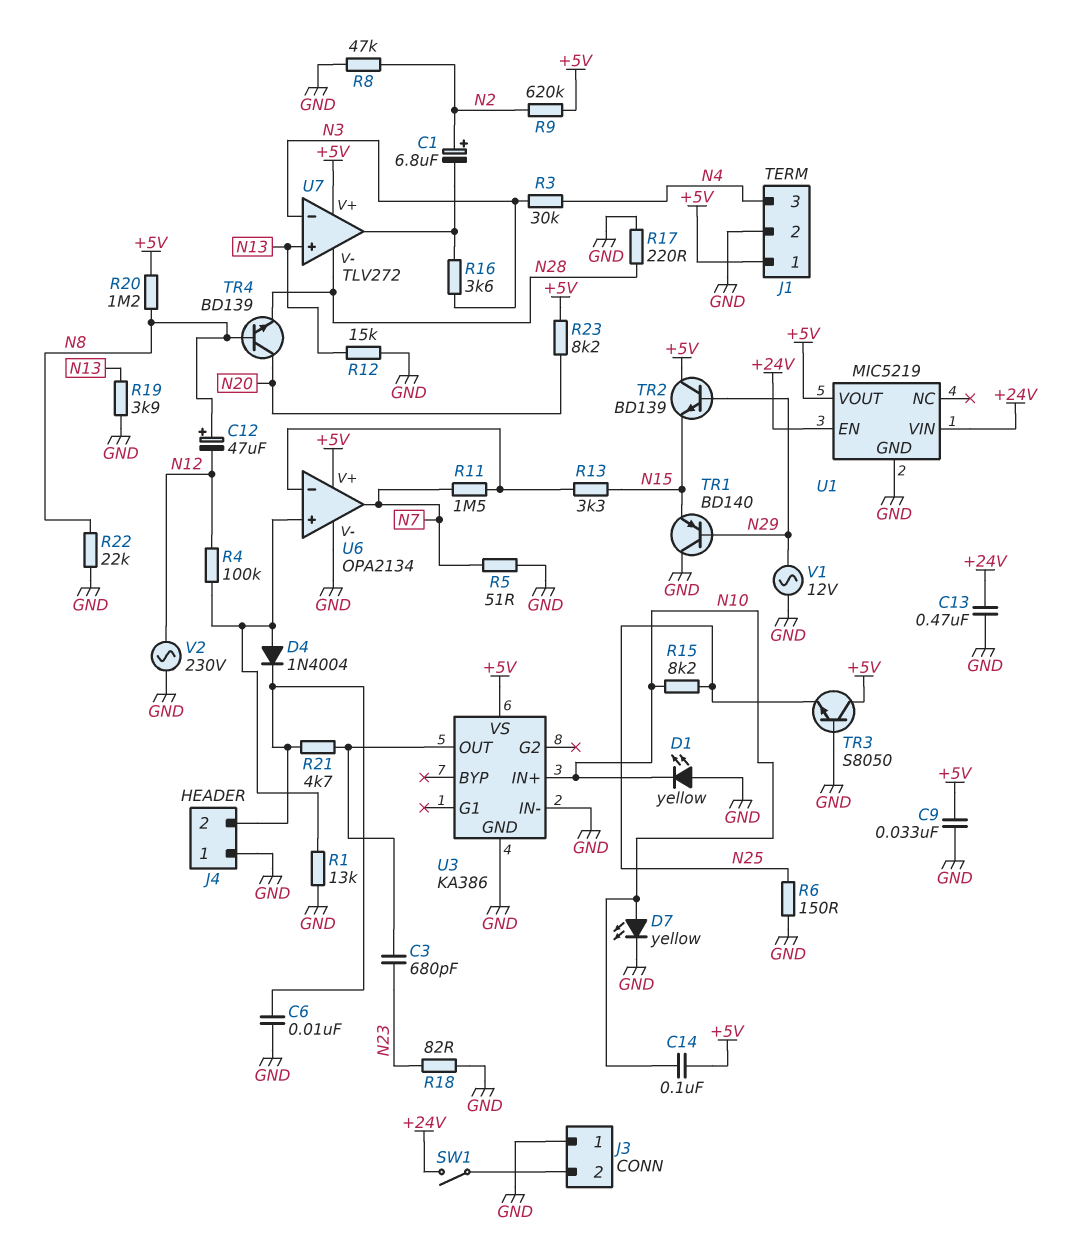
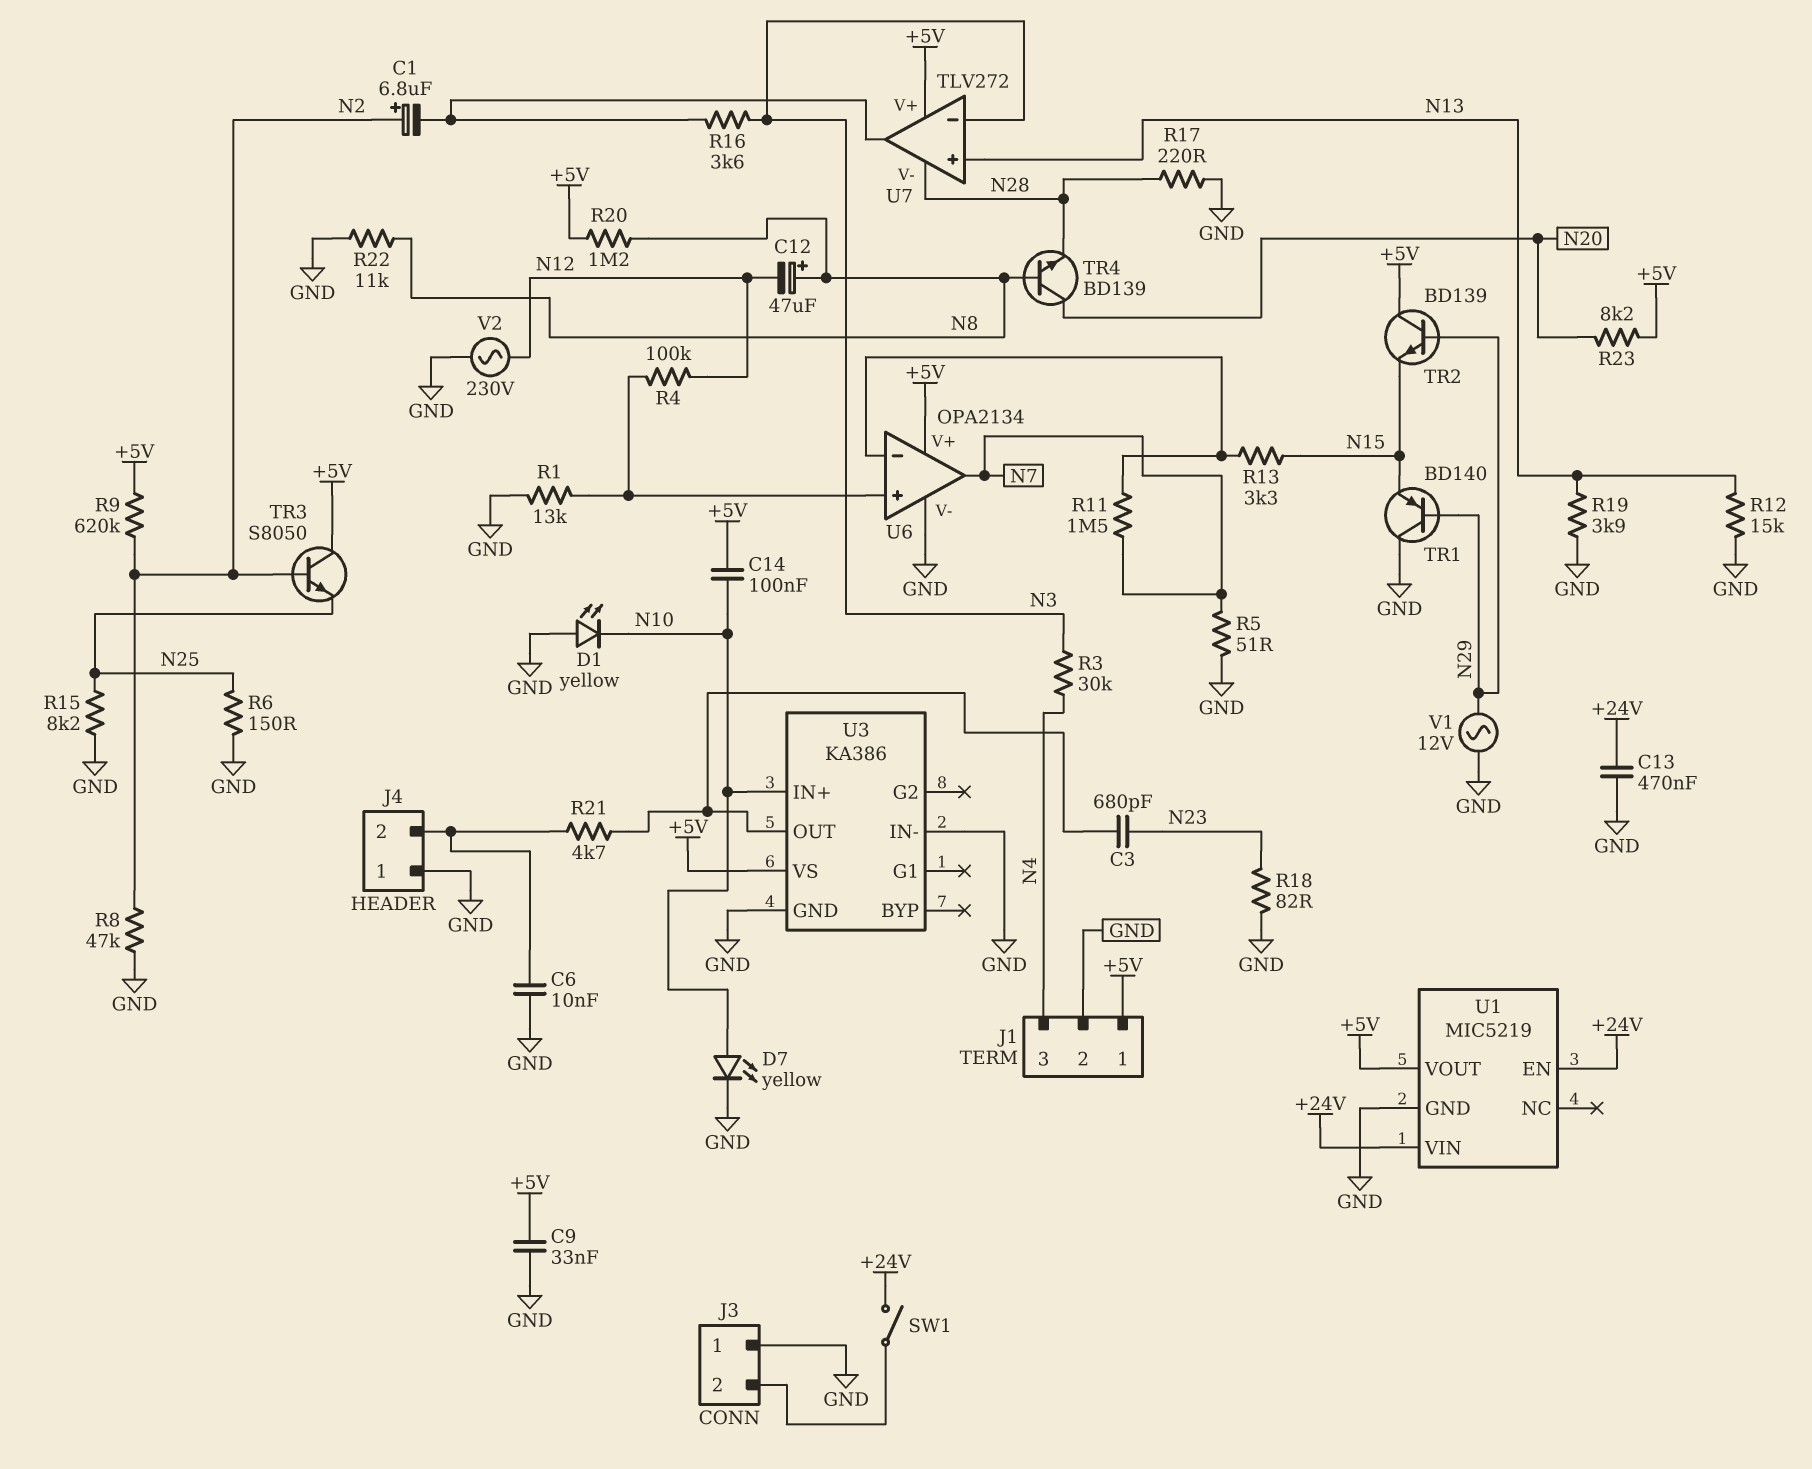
D4: diode 1N4004 (A U6/in+, K J4/2) -> none
R15: 8.2k (N10, N25) -> 8.2k (GND, N25)
R22: 22k (GND, N8) -> 11k (GND, N8)
TR3: NPN S8050 (B GND, C +5V, E N25) -> NPN S8050 (B N2, C +5V, E N25)

